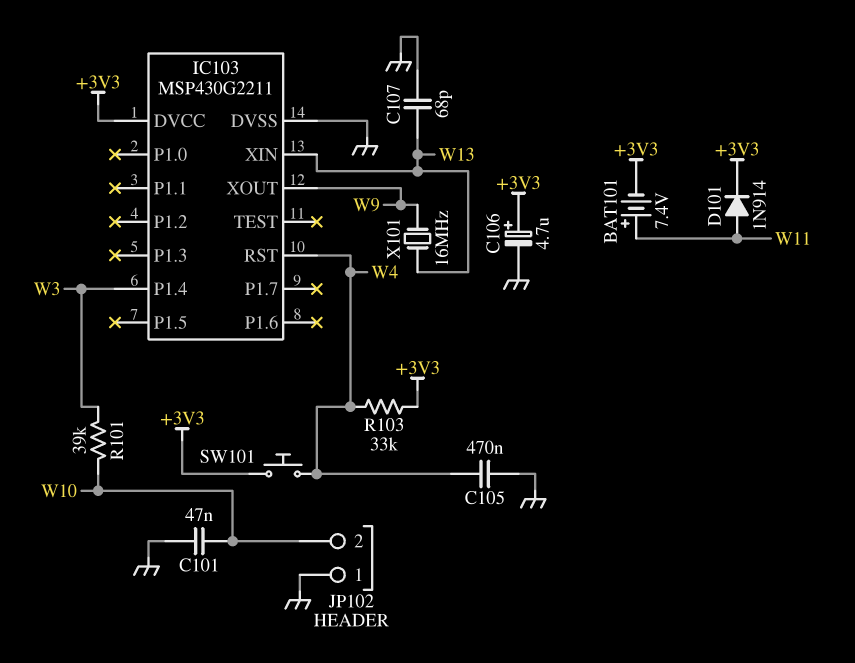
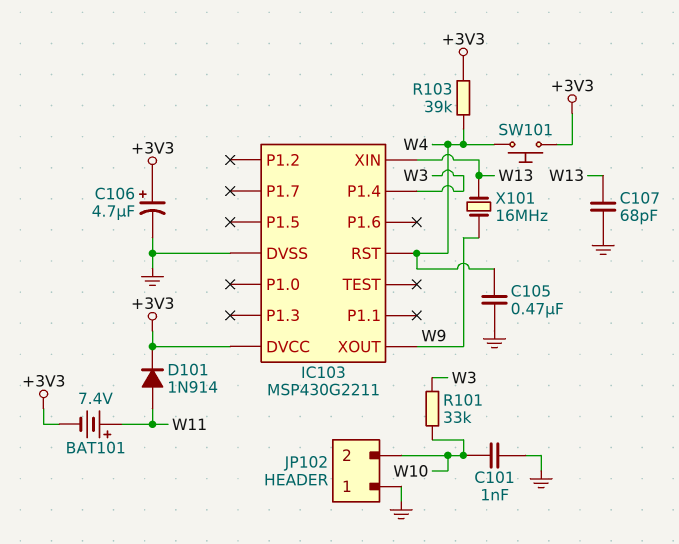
C101: 47nF (GND, W10) -> 1nF (GND, W10)
R101: 39k (W3, W10) -> 33k (W3, W10)
R103: 33k (+3V3, W4) -> 39k (+3V3, W4)

